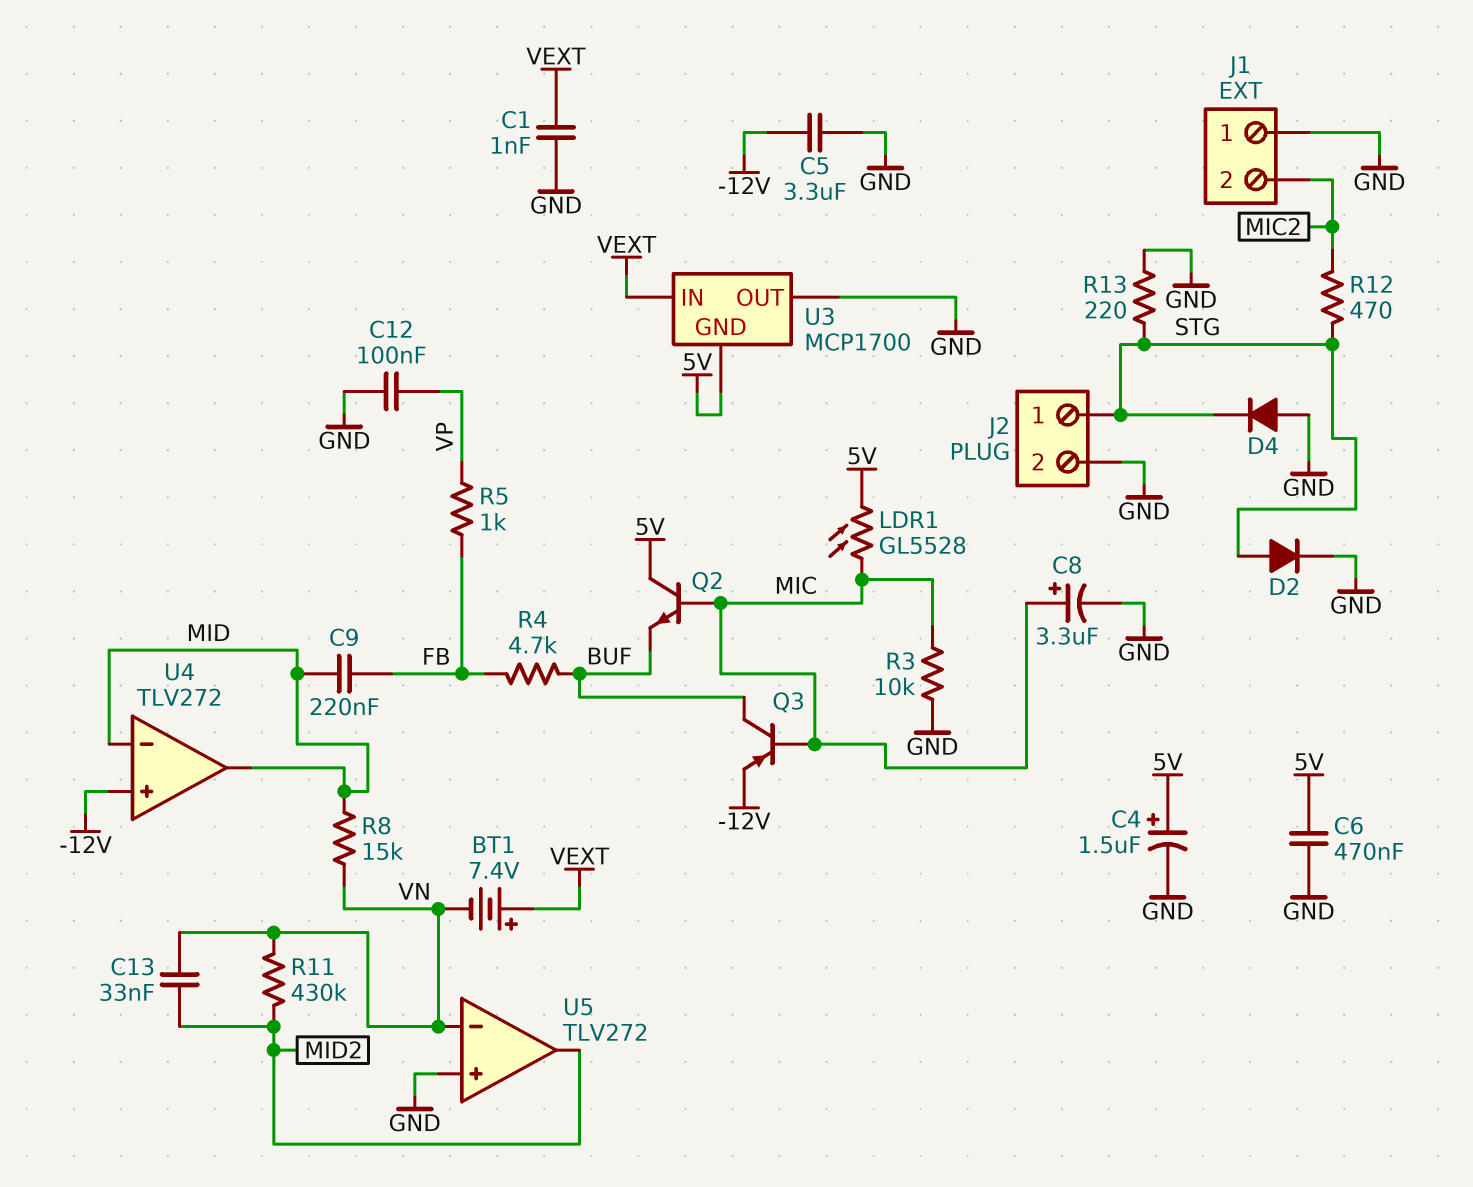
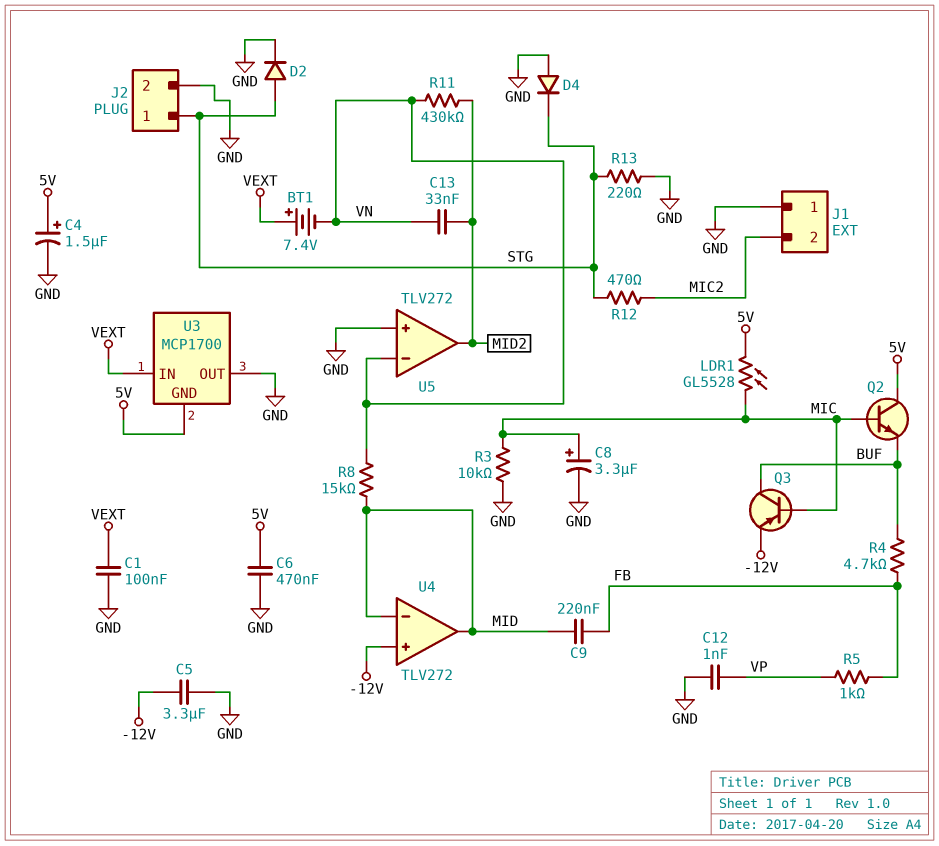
C1: 1nF (GND, VEXT) -> 100nF (GND, VEXT)
C12: 100nF (GND, VP) -> 1nF (GND, VP)

